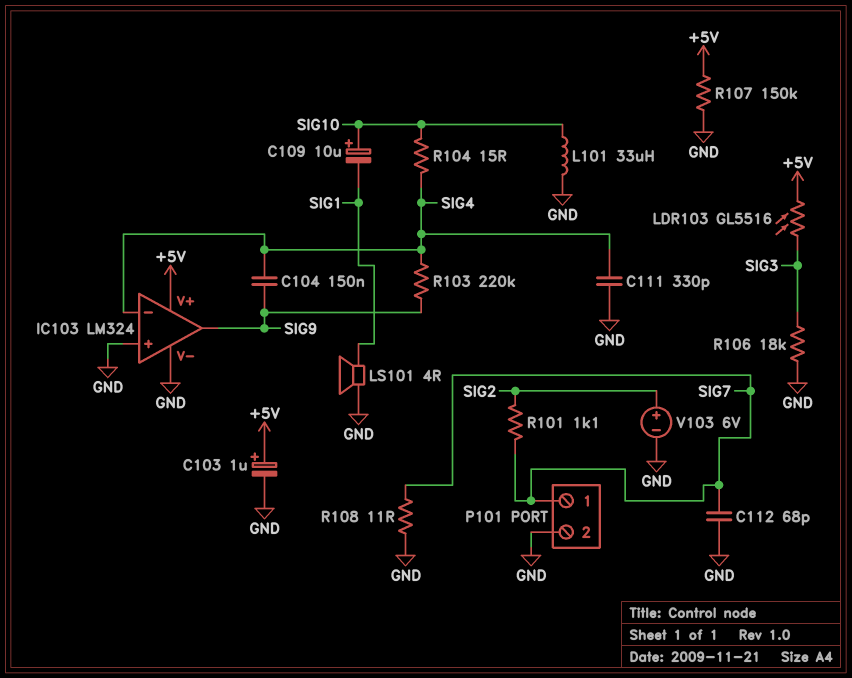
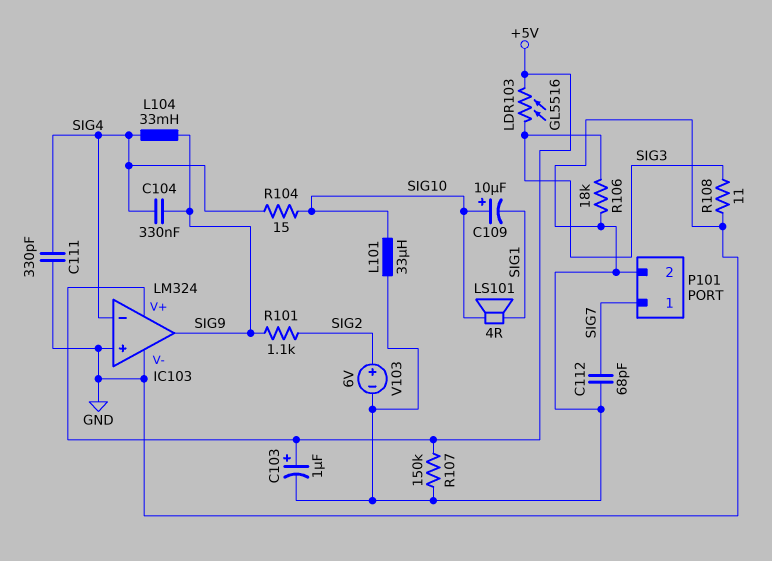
C104: 150nF (SIG4, SIG9) -> 330nF (SIG4, SIG9)
L104: none -> 33mH (SIG4, SIG9)
LS101: speaker 4R (GND, SIG1) -> speaker 4R (SIG1, SIG10)
R101: 1.1k (SIG2, SIG7) -> 1.1k (SIG2, SIG9)
R103: 220k (SIG4, SIG9) -> none
R108: 11 (GND, SIG7) -> 11 (GND, SIG3)

